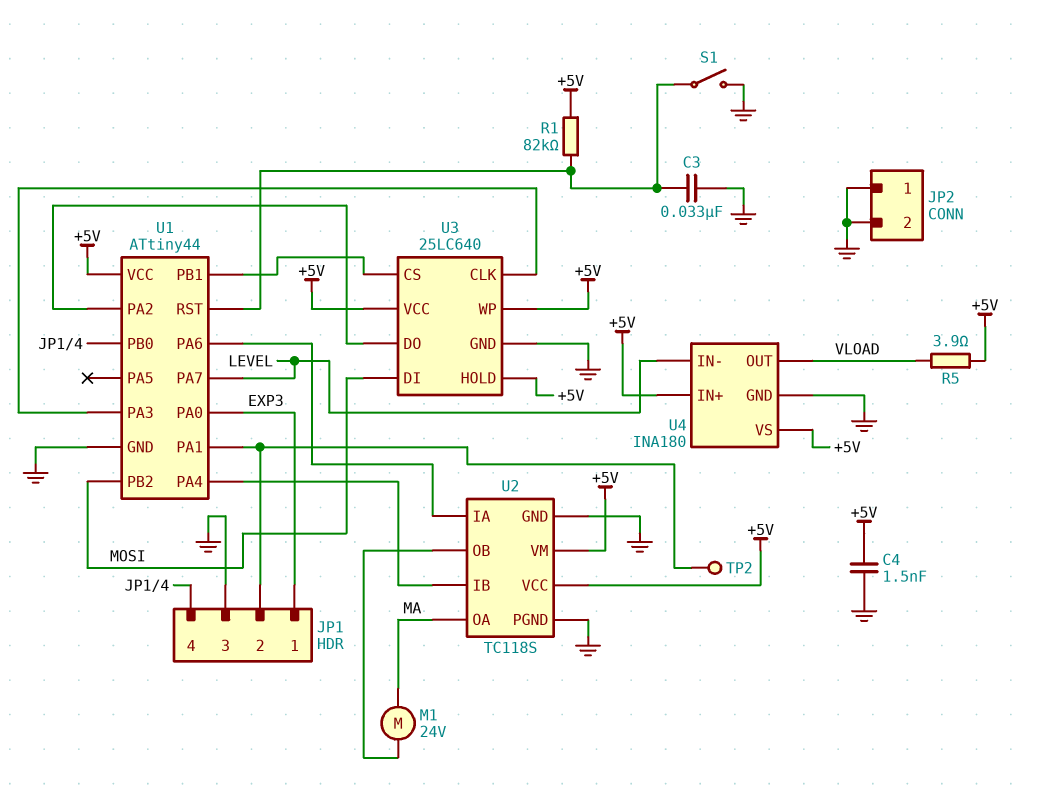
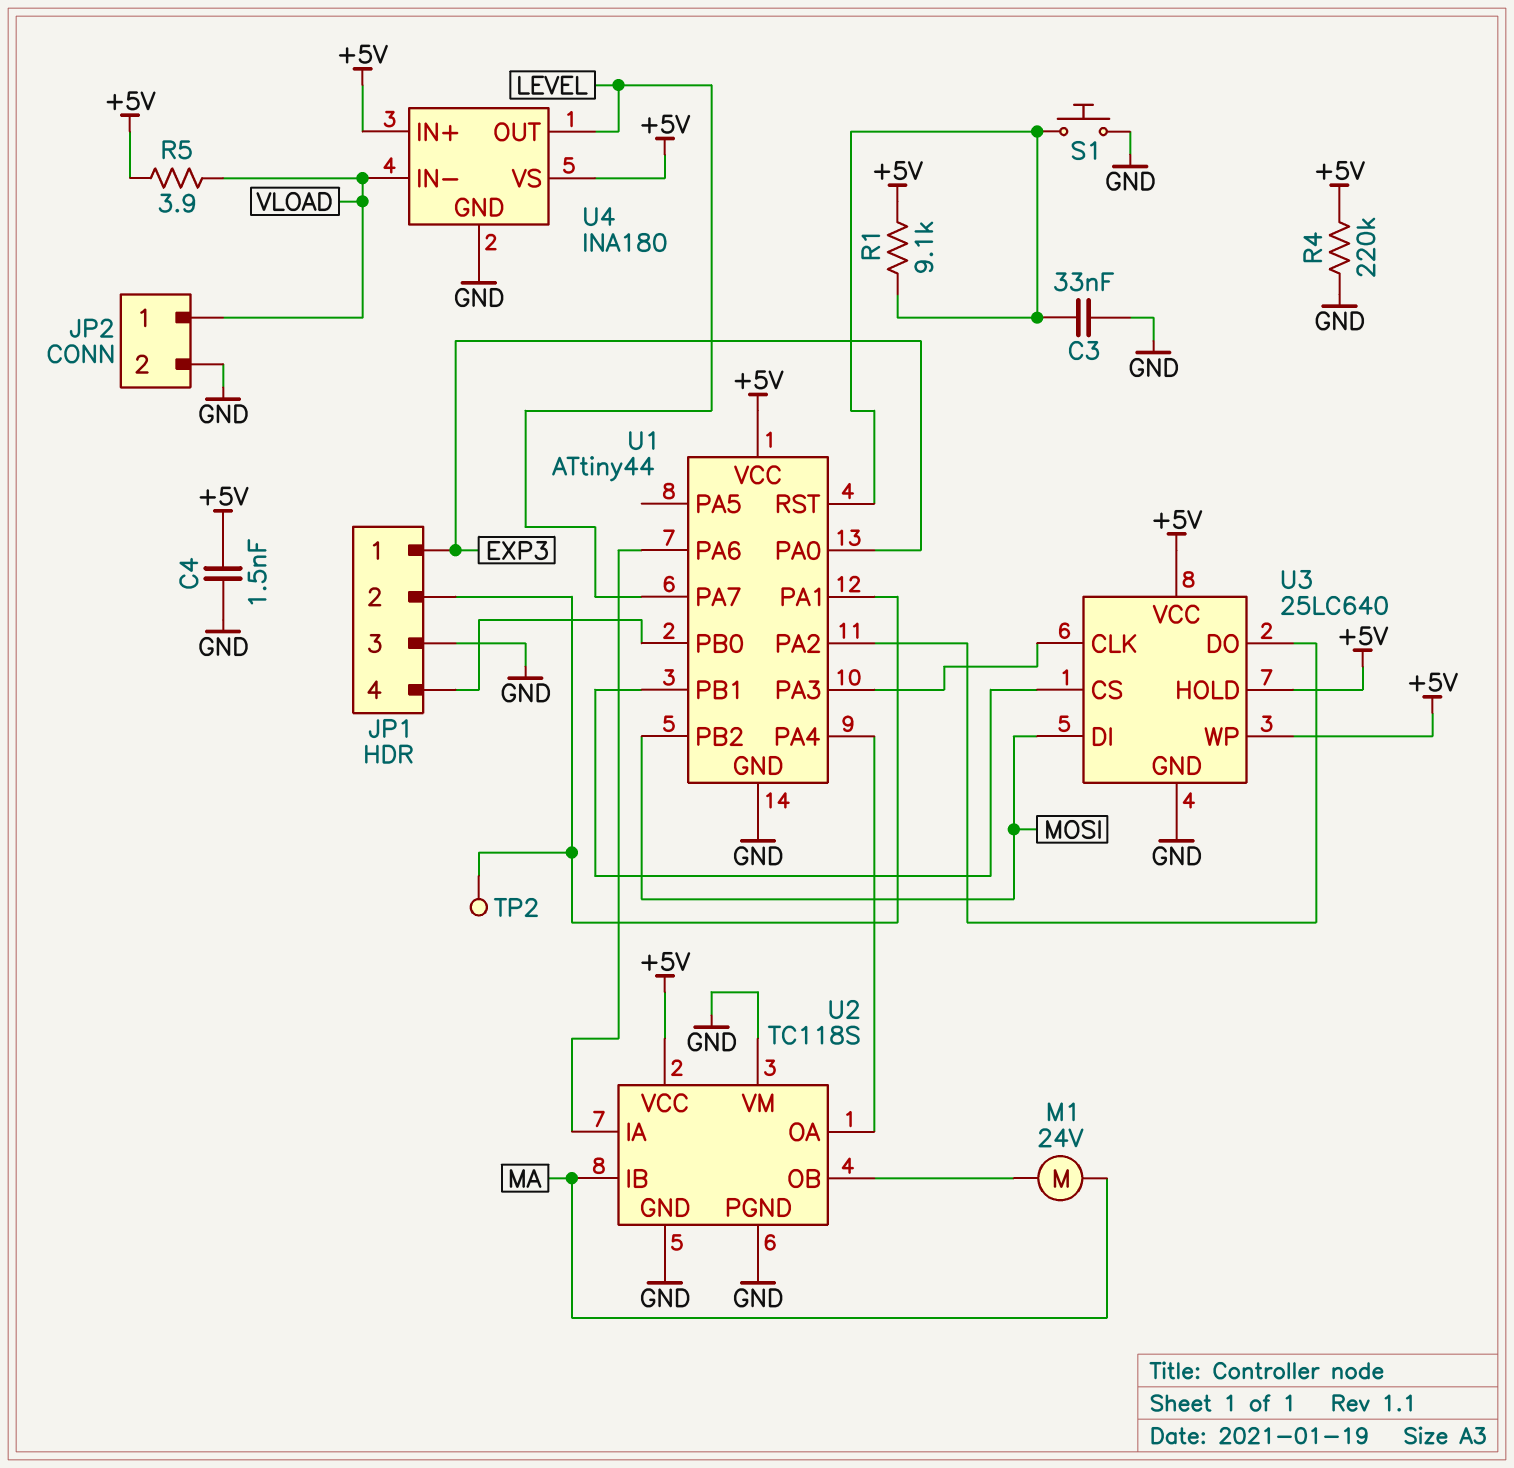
JP2 pin 1: GND -> VLOAD
R1: 82k (+5V, U1/RST) -> 9.1k (+5V, U1/RST)
R4: none -> 220k (+5V, GND)
S1: switch (GND, U1/RST) -> button (GND, U1/RST)
U2 pin IB: U1/PA4 -> MA
U2 pin OA: MA -> U1/PA4
U2 pin VM: +5V -> GND
U4 pin IN-: LEVEL -> VLOAD
U4 pin OUT: VLOAD -> LEVEL

